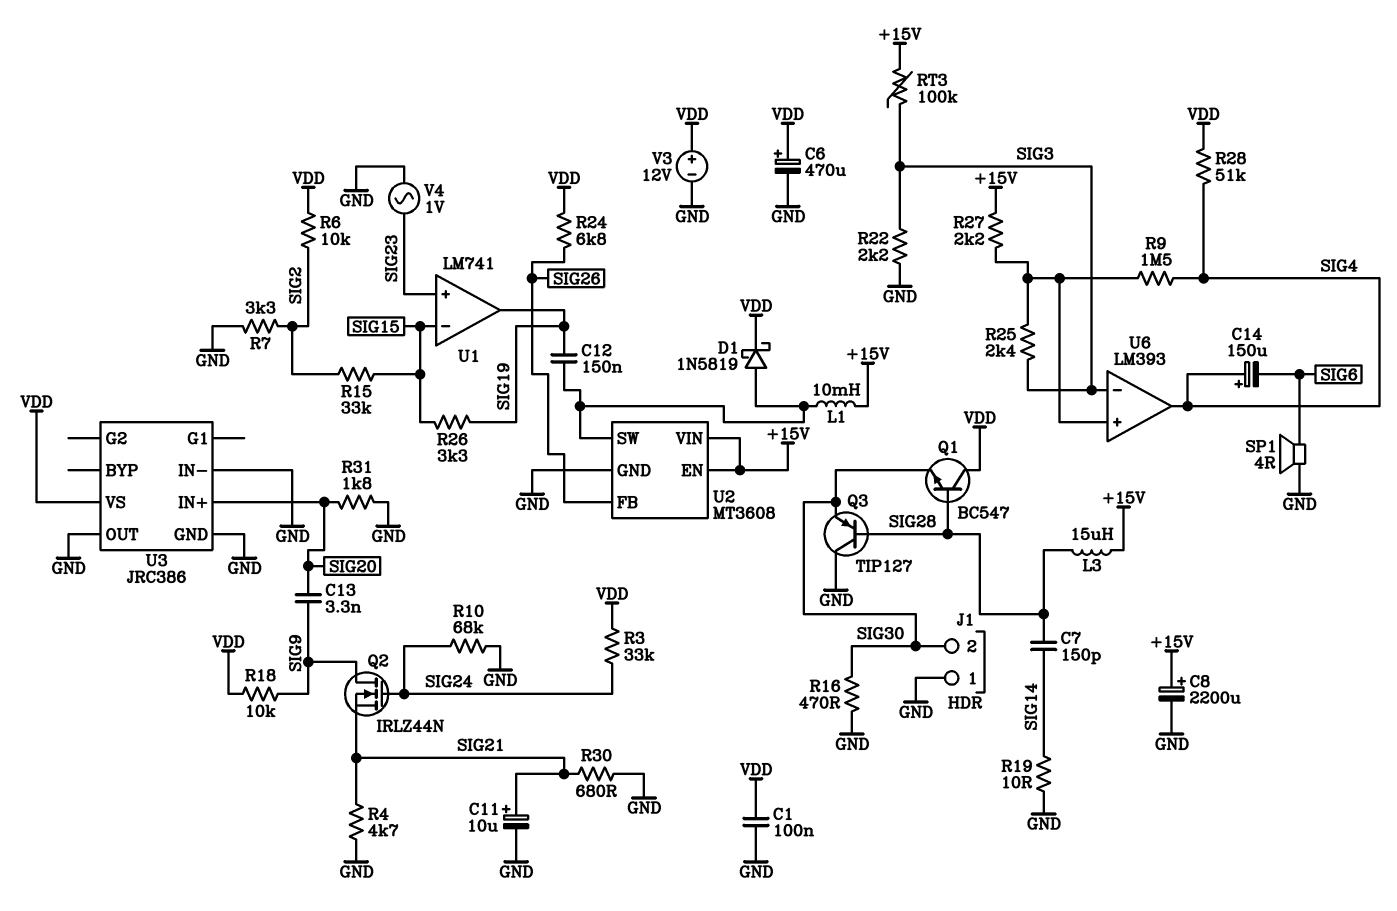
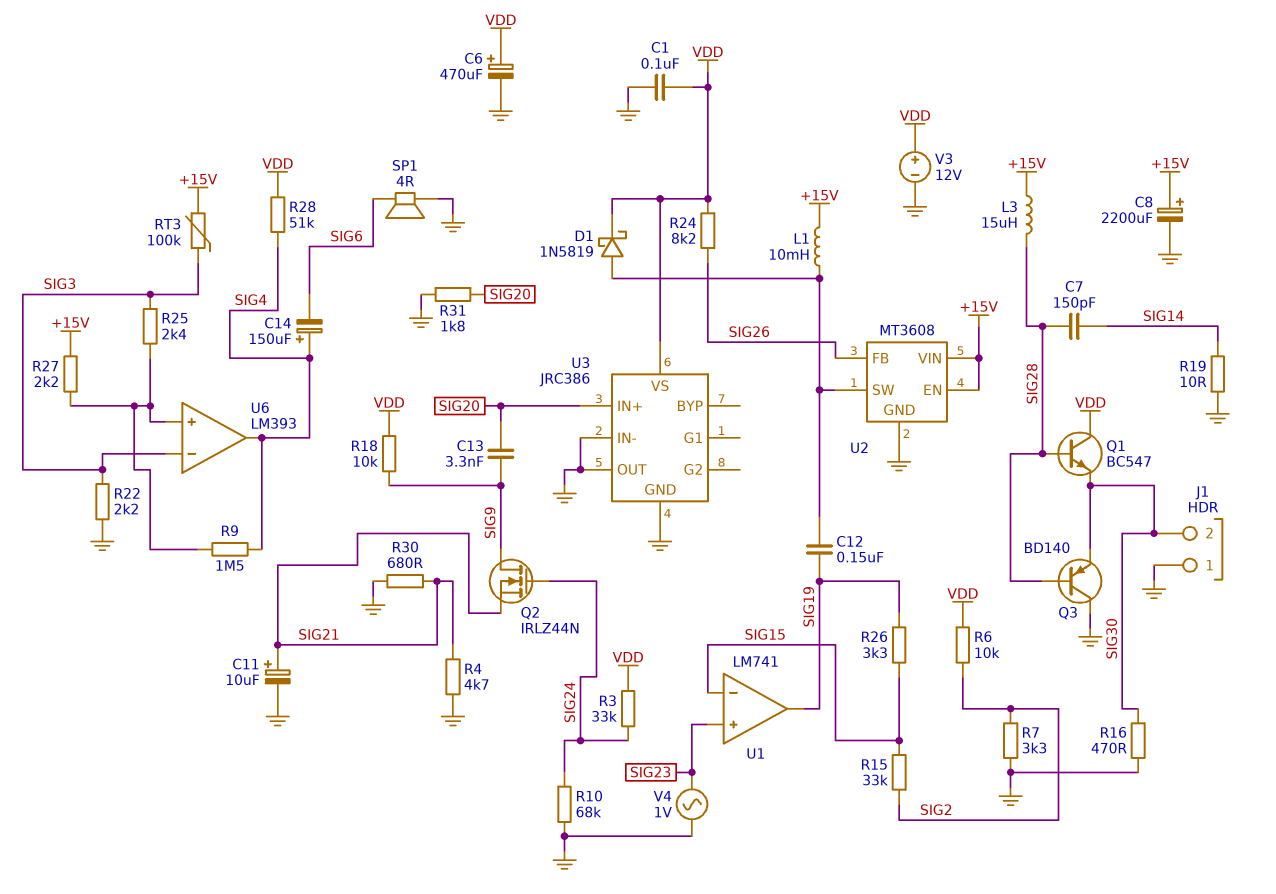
Q3: PNP TIP127 (B SIG28, C GND, E SIG30) -> PNP BD140 (B SIG28, C GND, E SIG30)
R24: 6.8k (SIG26, VDD) -> 8.2k (SIG26, VDD)

